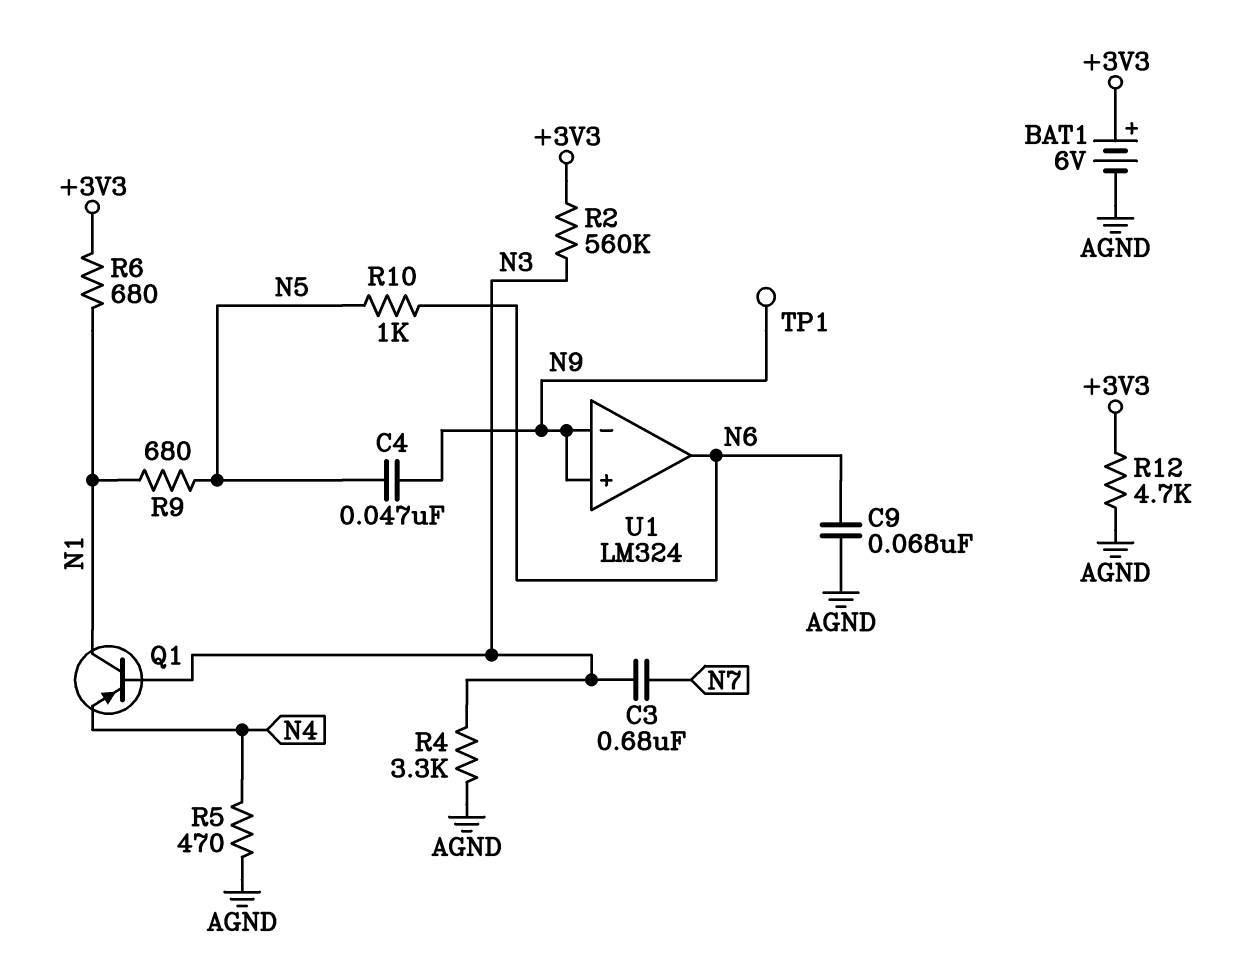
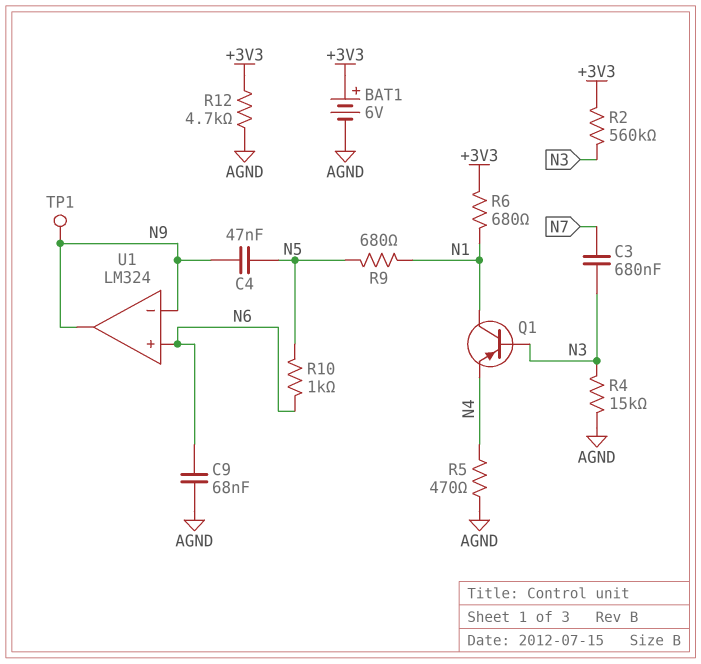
R4: 3.3k (AGND, N3) -> 15k (AGND, N3)
U1 pin in+: N9 -> N6
U1 pin out: N6 -> N9

